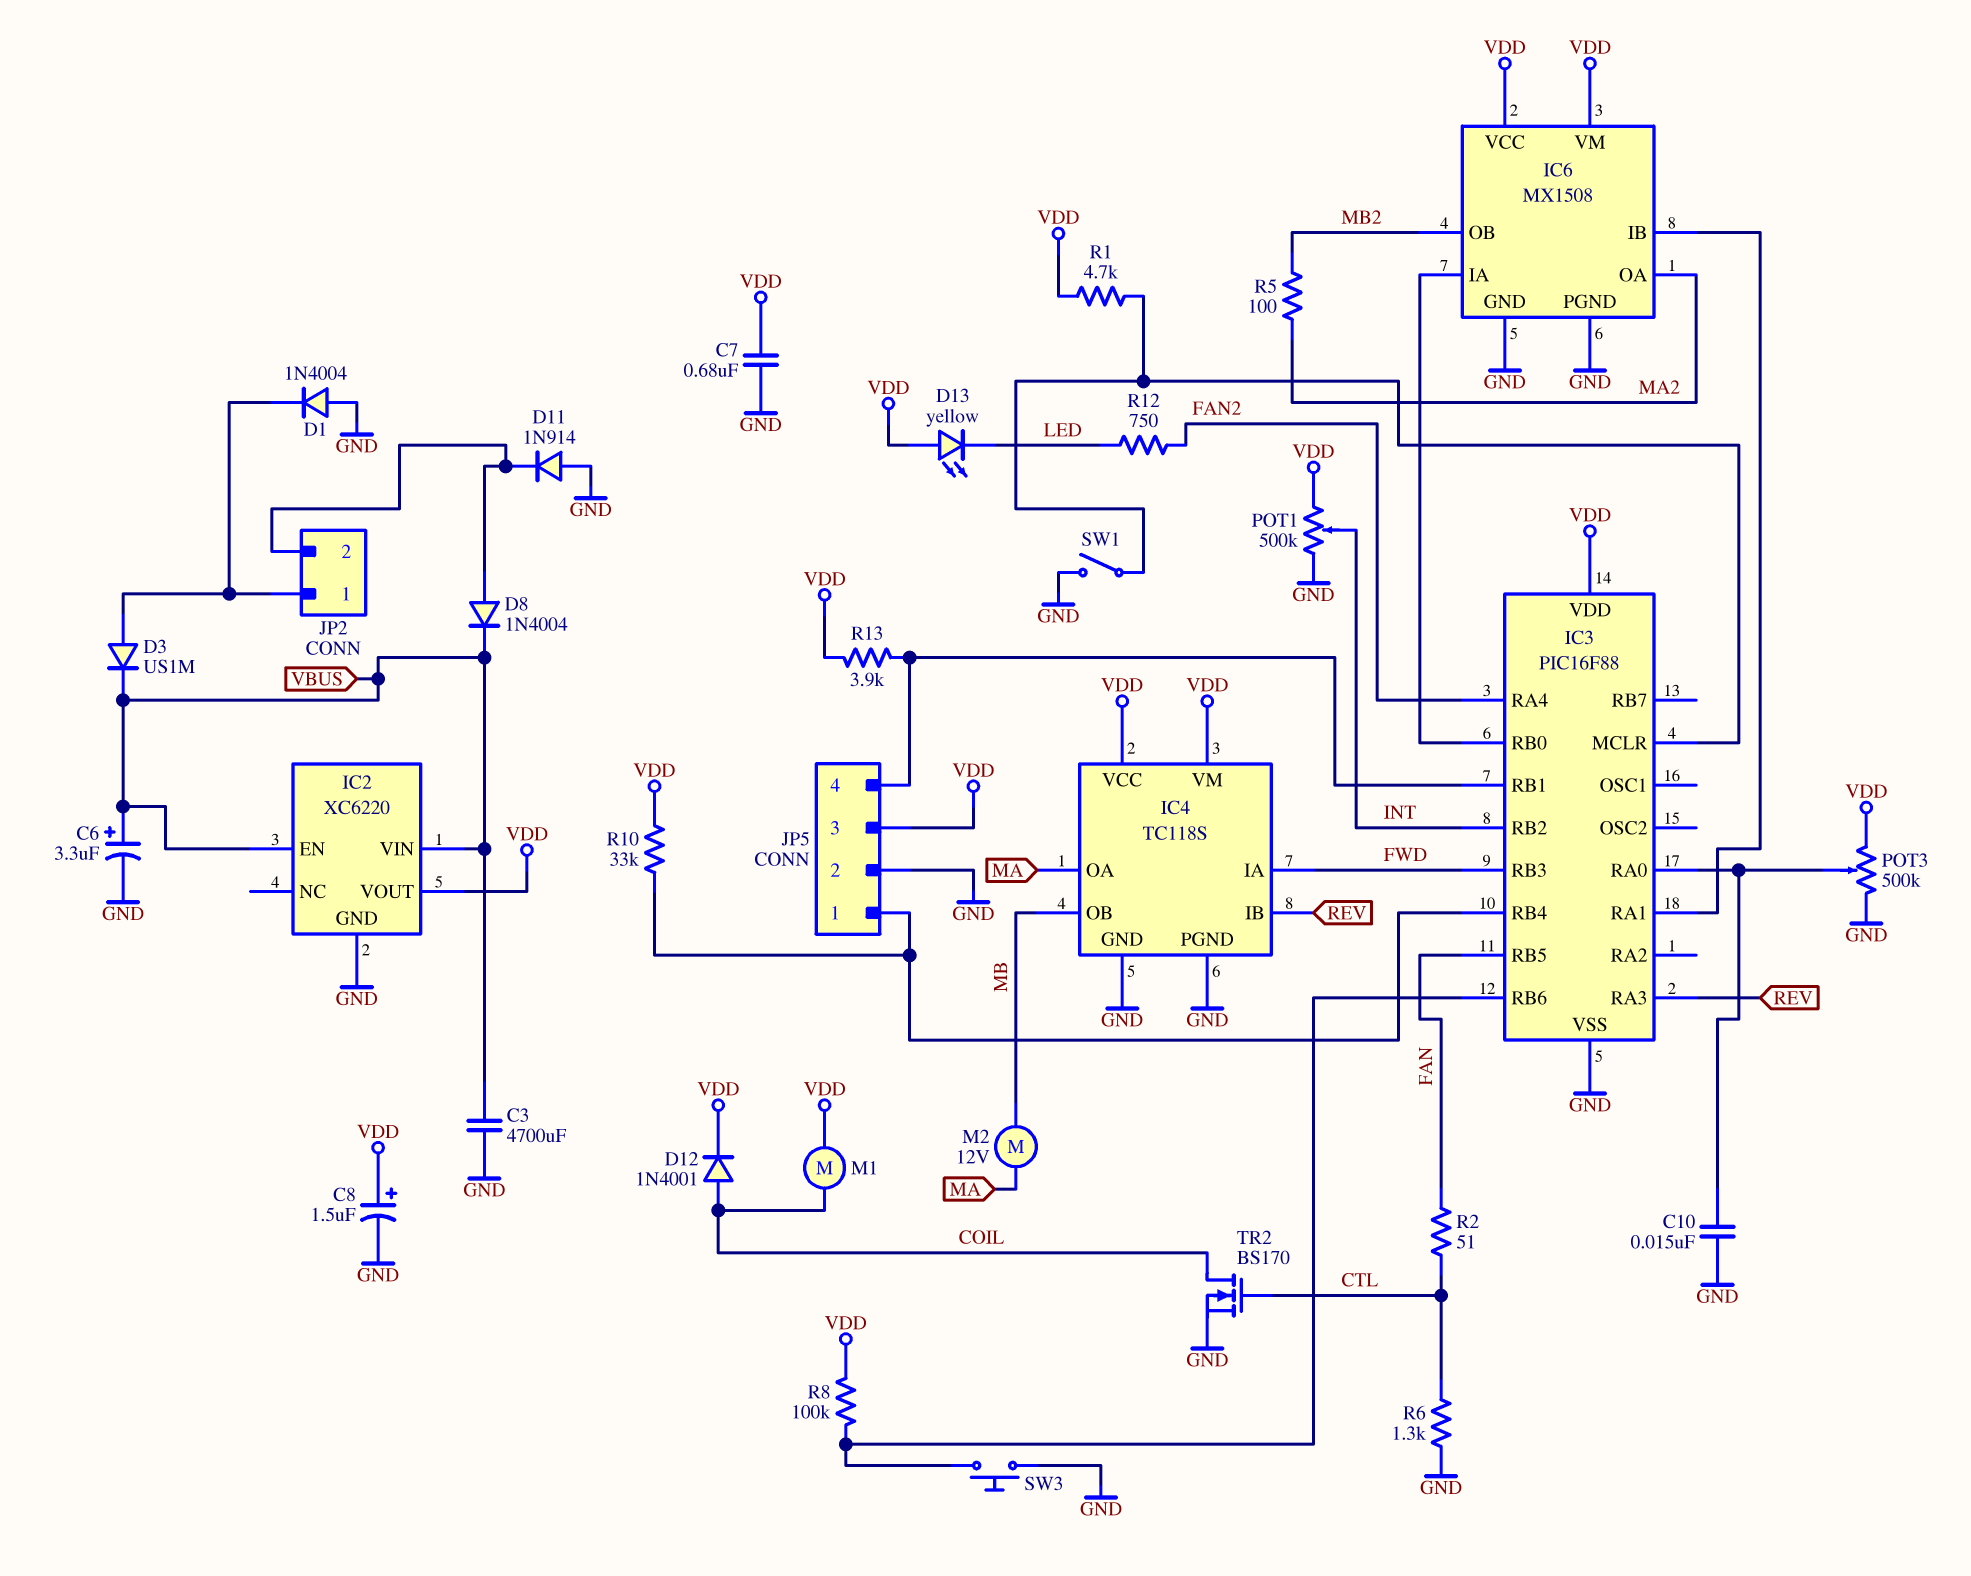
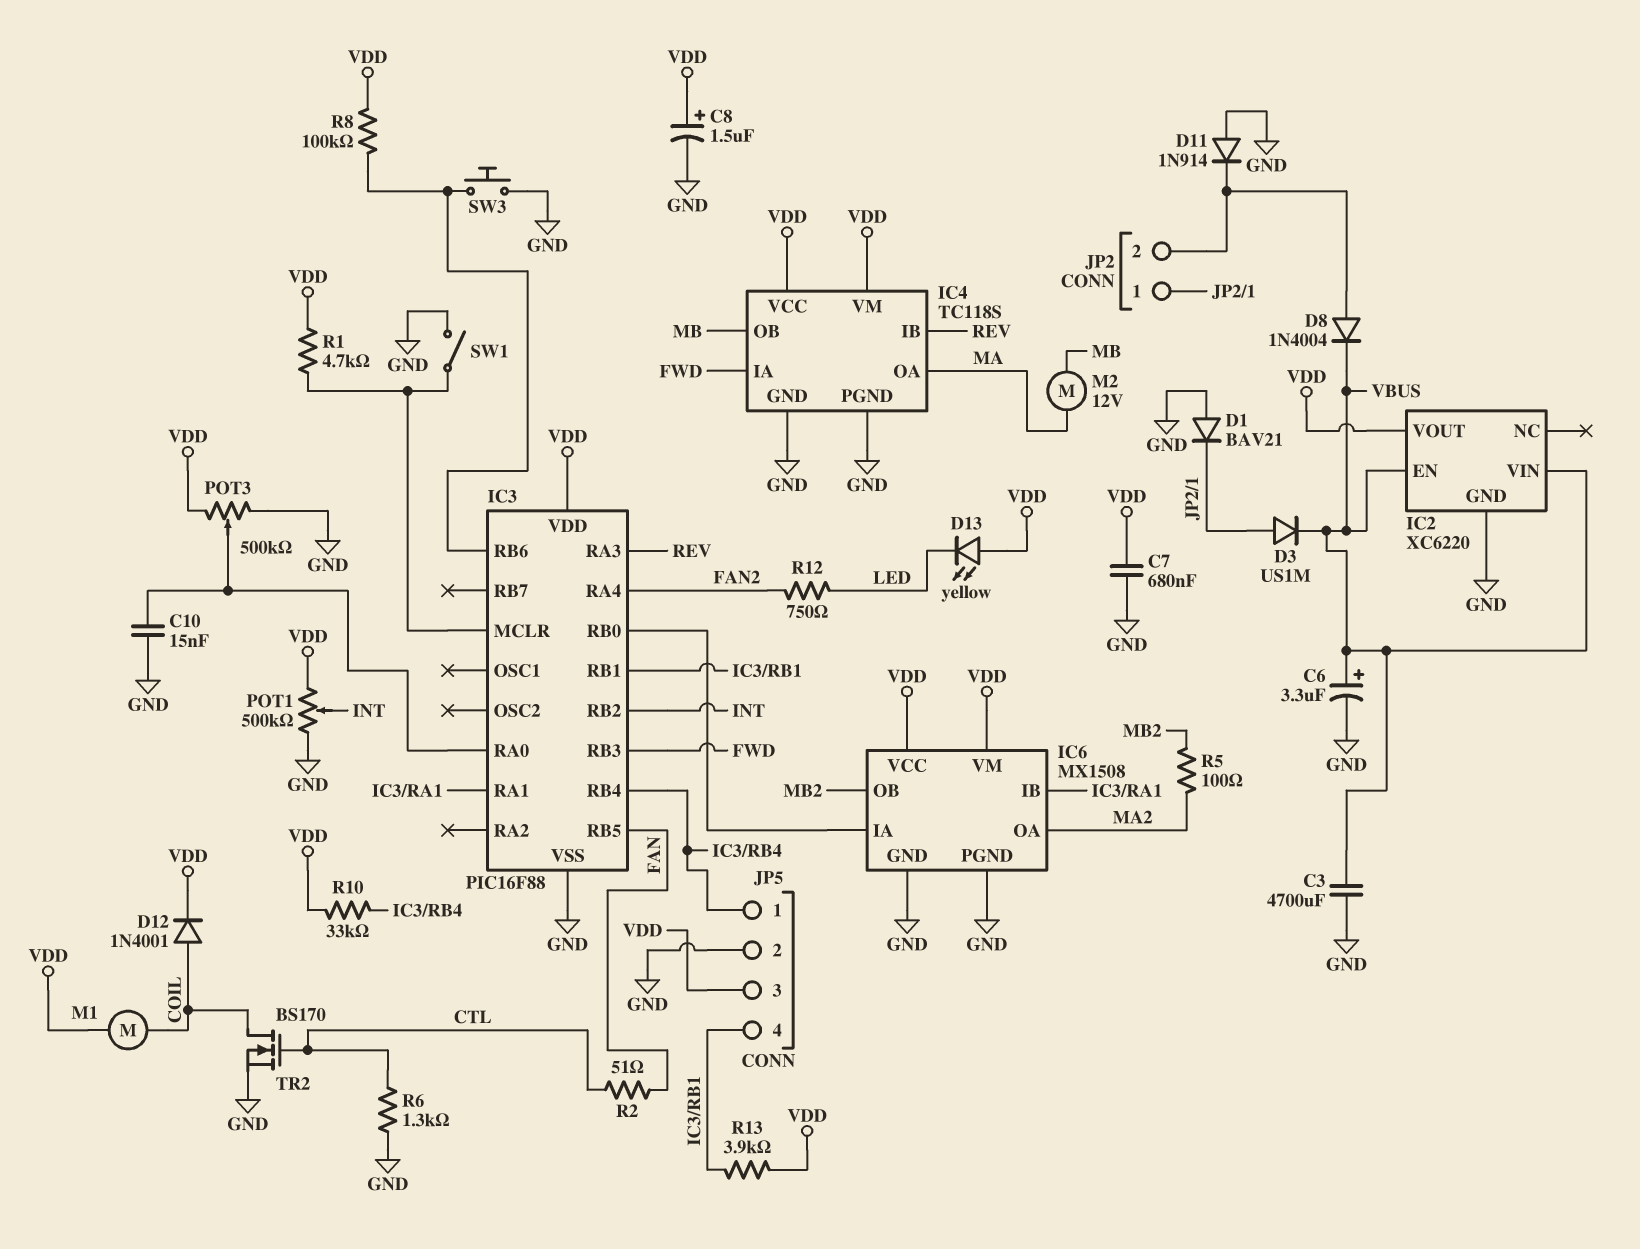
D1: diode 1N4004 (A GND, K JP2/1) -> diode BAV21 (A GND, K JP2/1)

